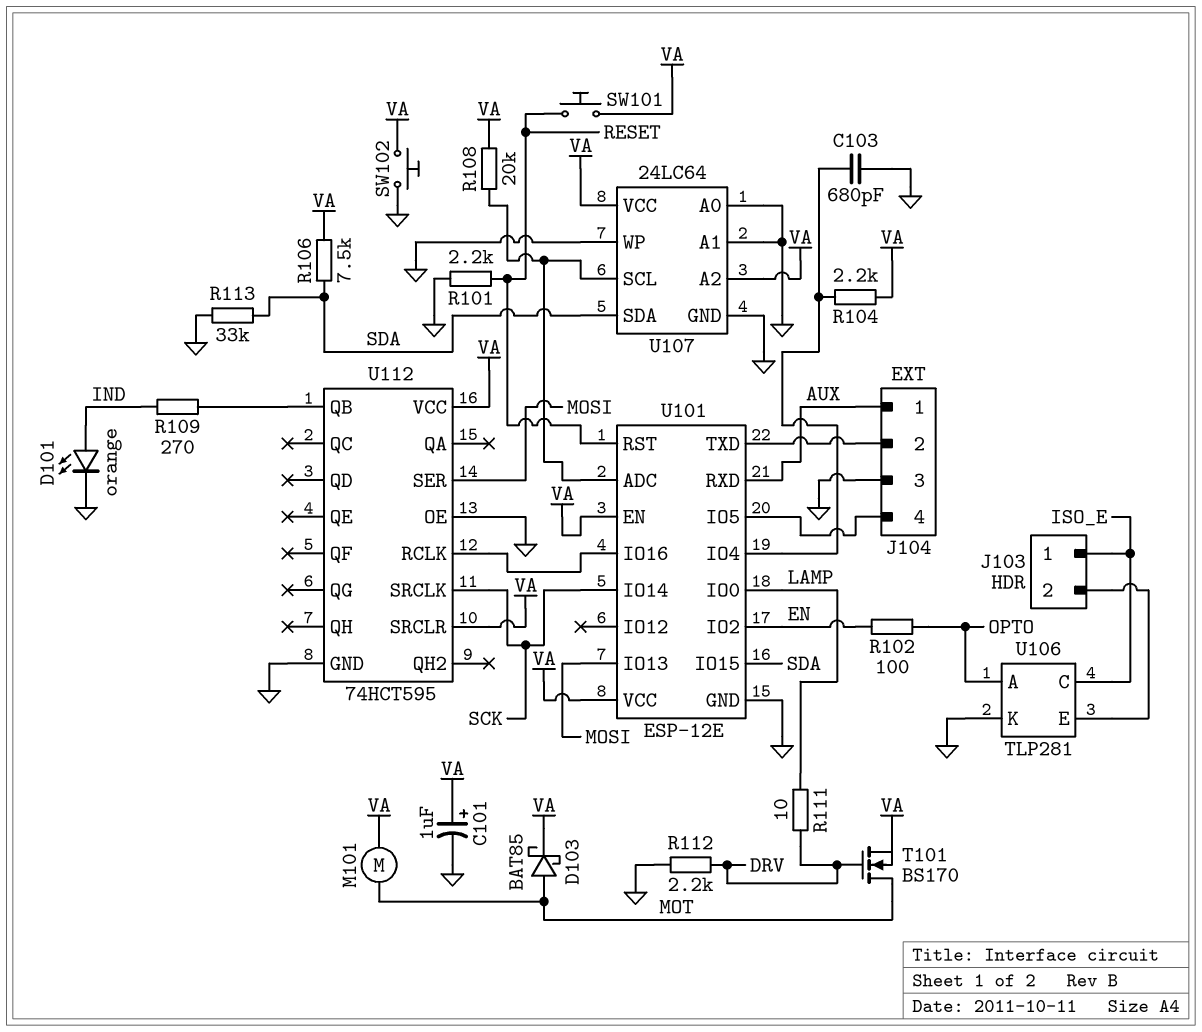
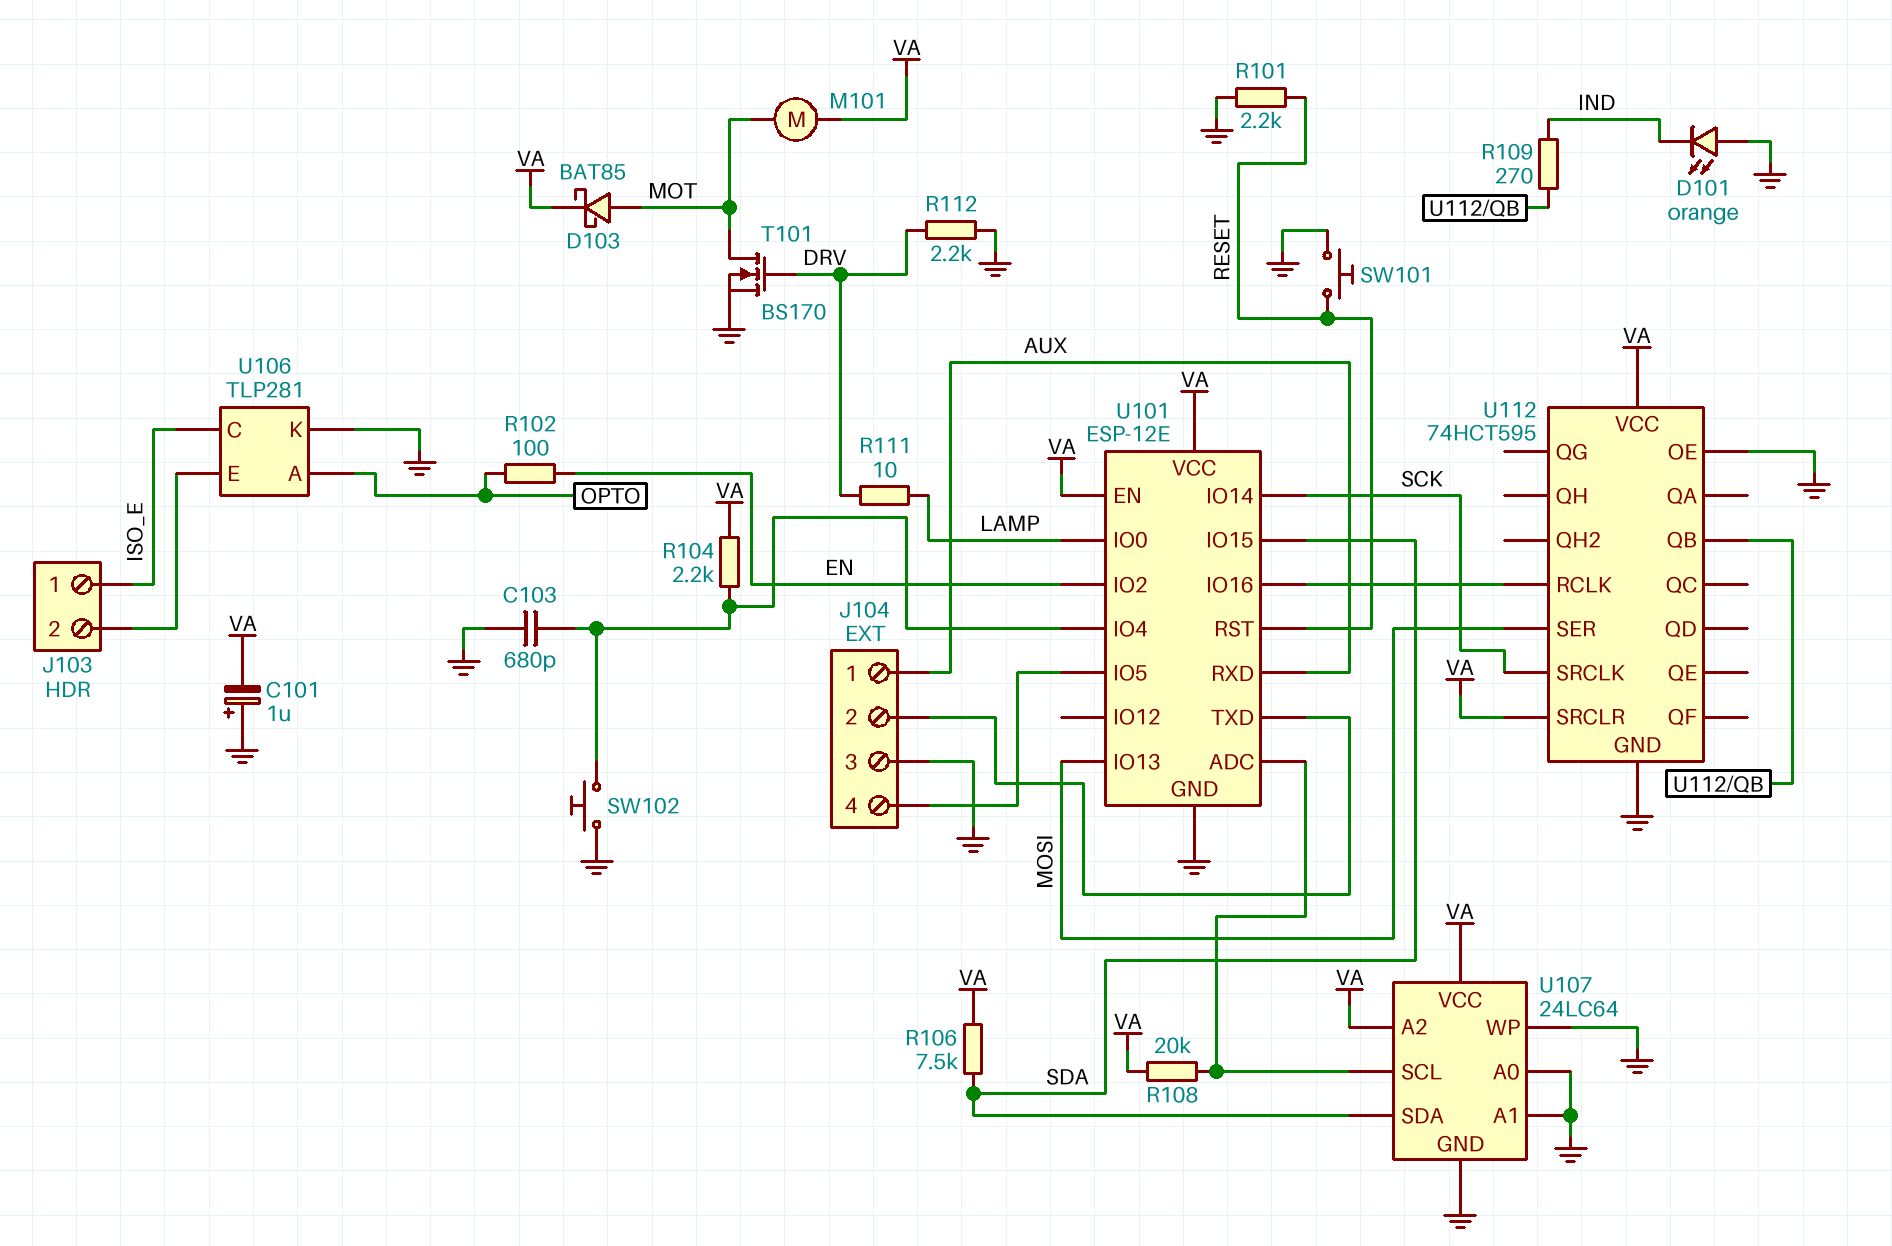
C101: 1uF (plus VA, minus GND) -> 1uF (plus GND, minus VA)
D101: LED orange (A IND, K GND) -> LED orange (A GND, K IND)
R113: 33k (GND, SDA) -> none
SW101: button (RESET, VA) -> button (GND, RESET)
SW102: button (GND, VA) -> button (GND, U101/IO4)
T101: NMOS BS170 (G DRV, D MOT, S VA) -> NMOS BS170 (G DRV, D MOT, S GND)

